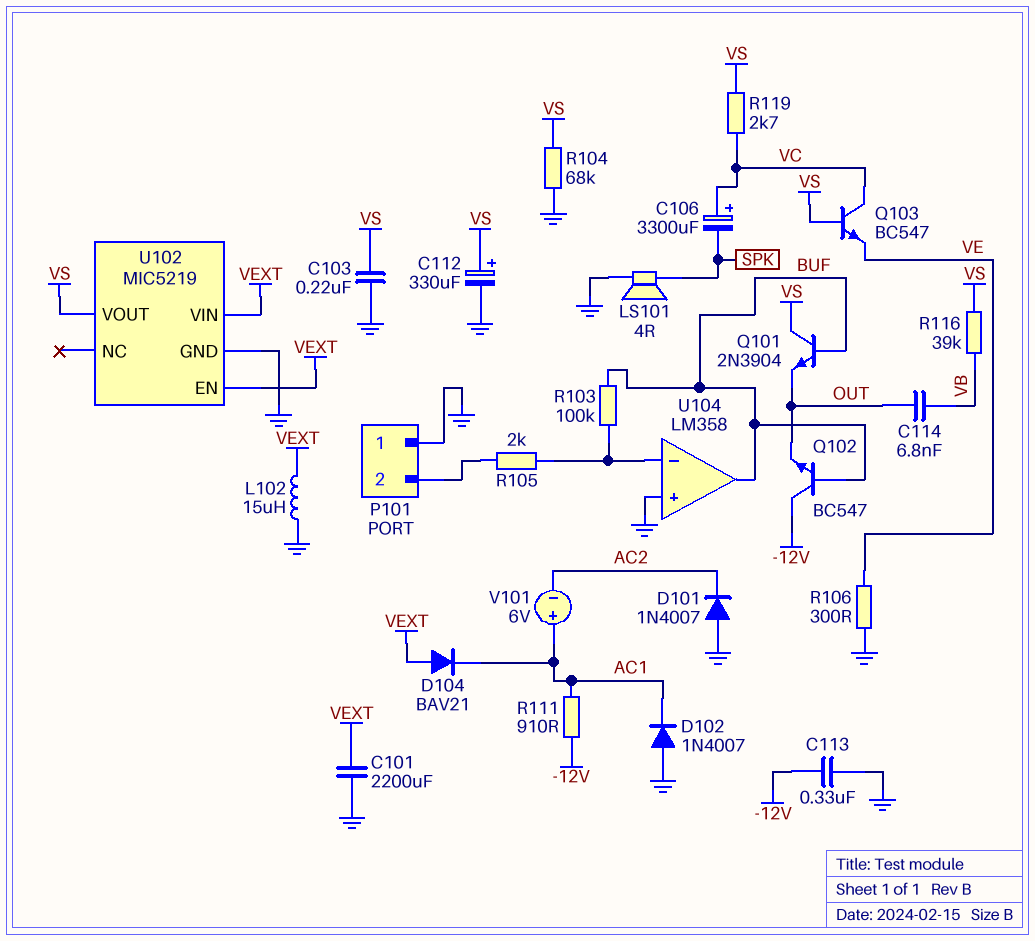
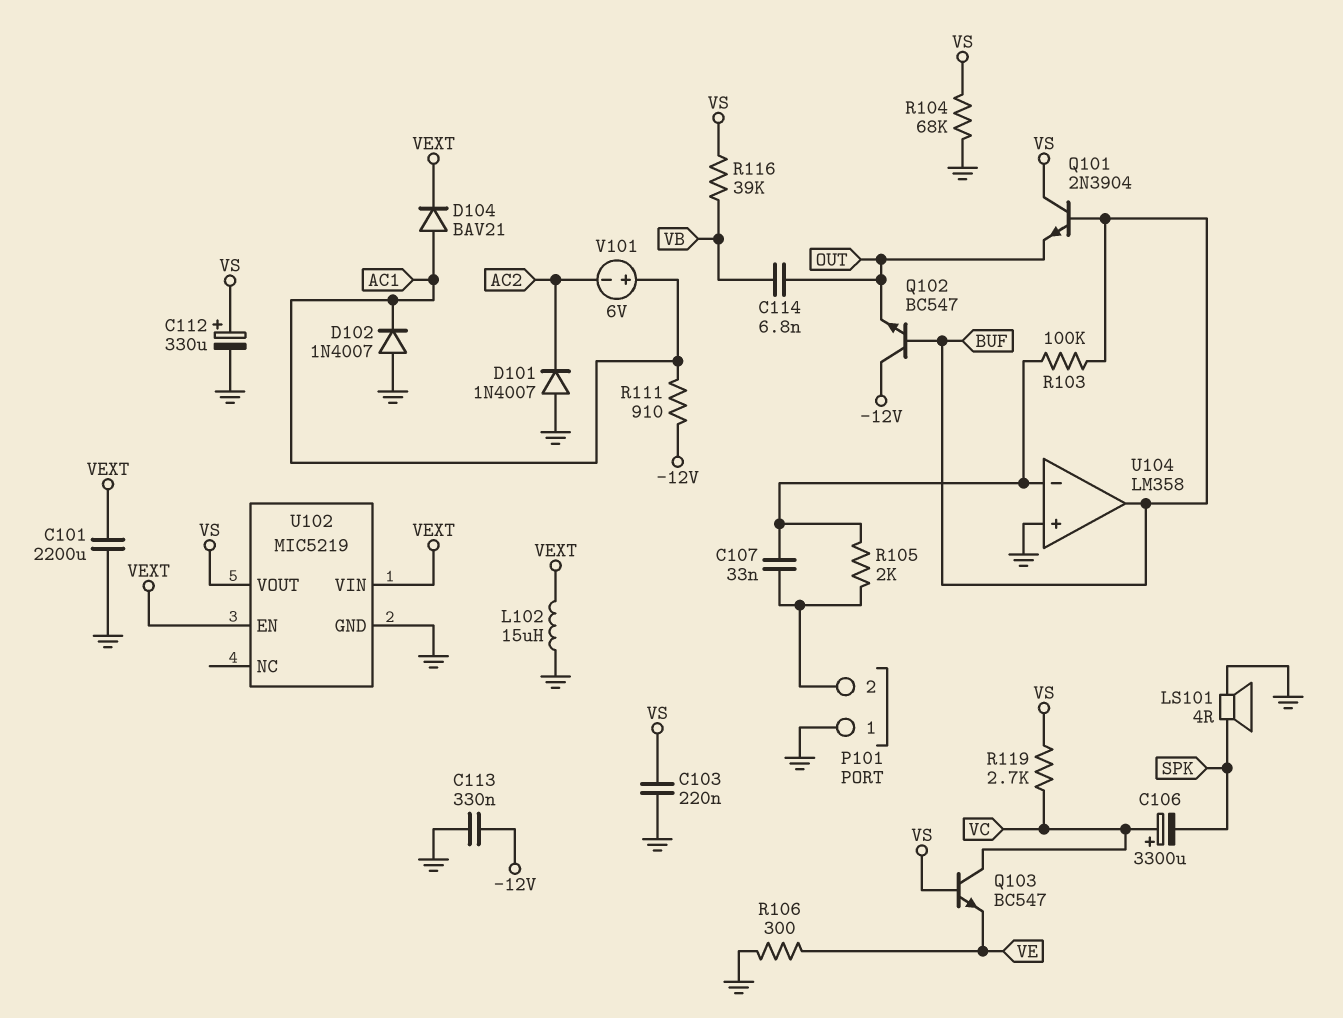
C107: none -> 33nF (P101/2, U104/in-)
D104: diode BAV21 (A VEXT, K AC1) -> diode BAV21 (A AC1, K VEXT)

